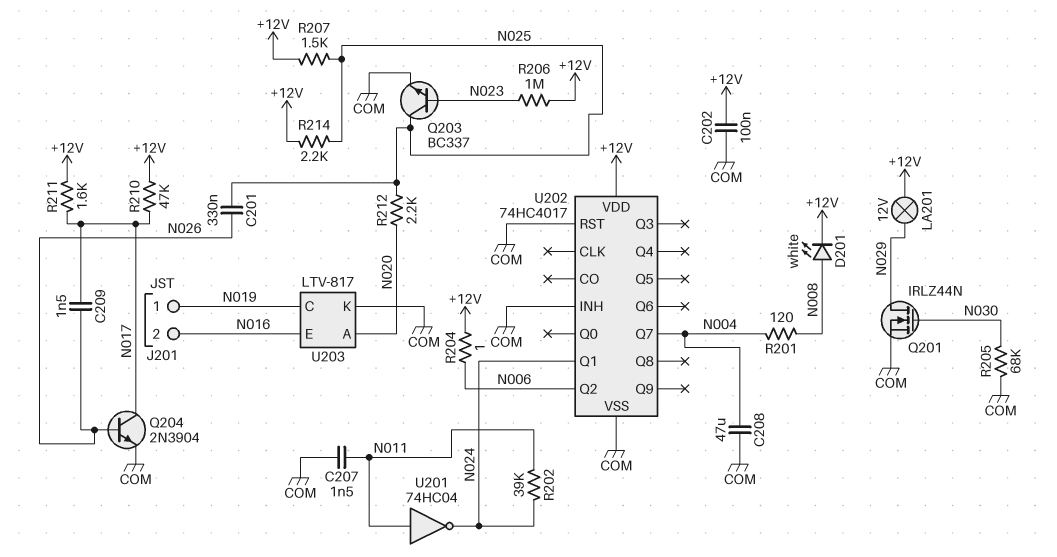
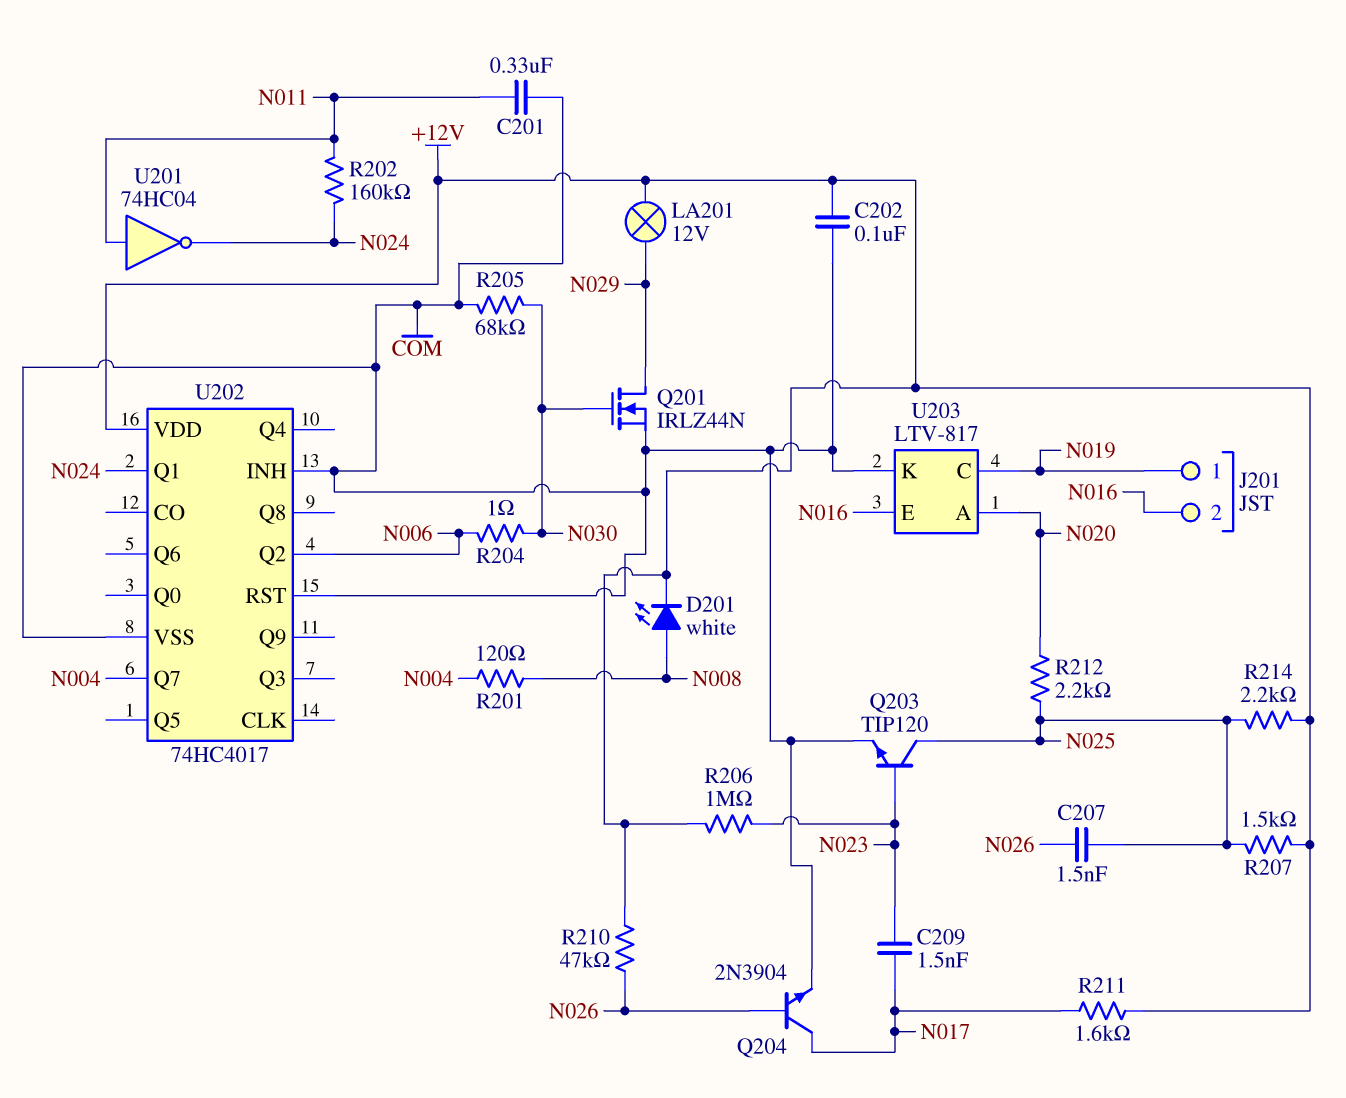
C201: 330nF (N025, N026) -> 330nF (COM, N011)
C207: 1.5nF (COM, N011) -> 1.5nF (N025, N026)
C208: 47uF (COM, N004) -> none
C209: 1.5nF (N017, N026) -> 1.5nF (N017, N023)
Q203: NPN BC337 (B N023, C N025, E COM) -> NPN TIP120 (B N023, C N025, E COM)
R202: 39k (N011, N024) -> 160k (N011, N024)
R204: 1 (+12V, N006) -> 1 (N006, N030)
R210: 47k (+12V, N017) -> 47k (+12V, N026)

